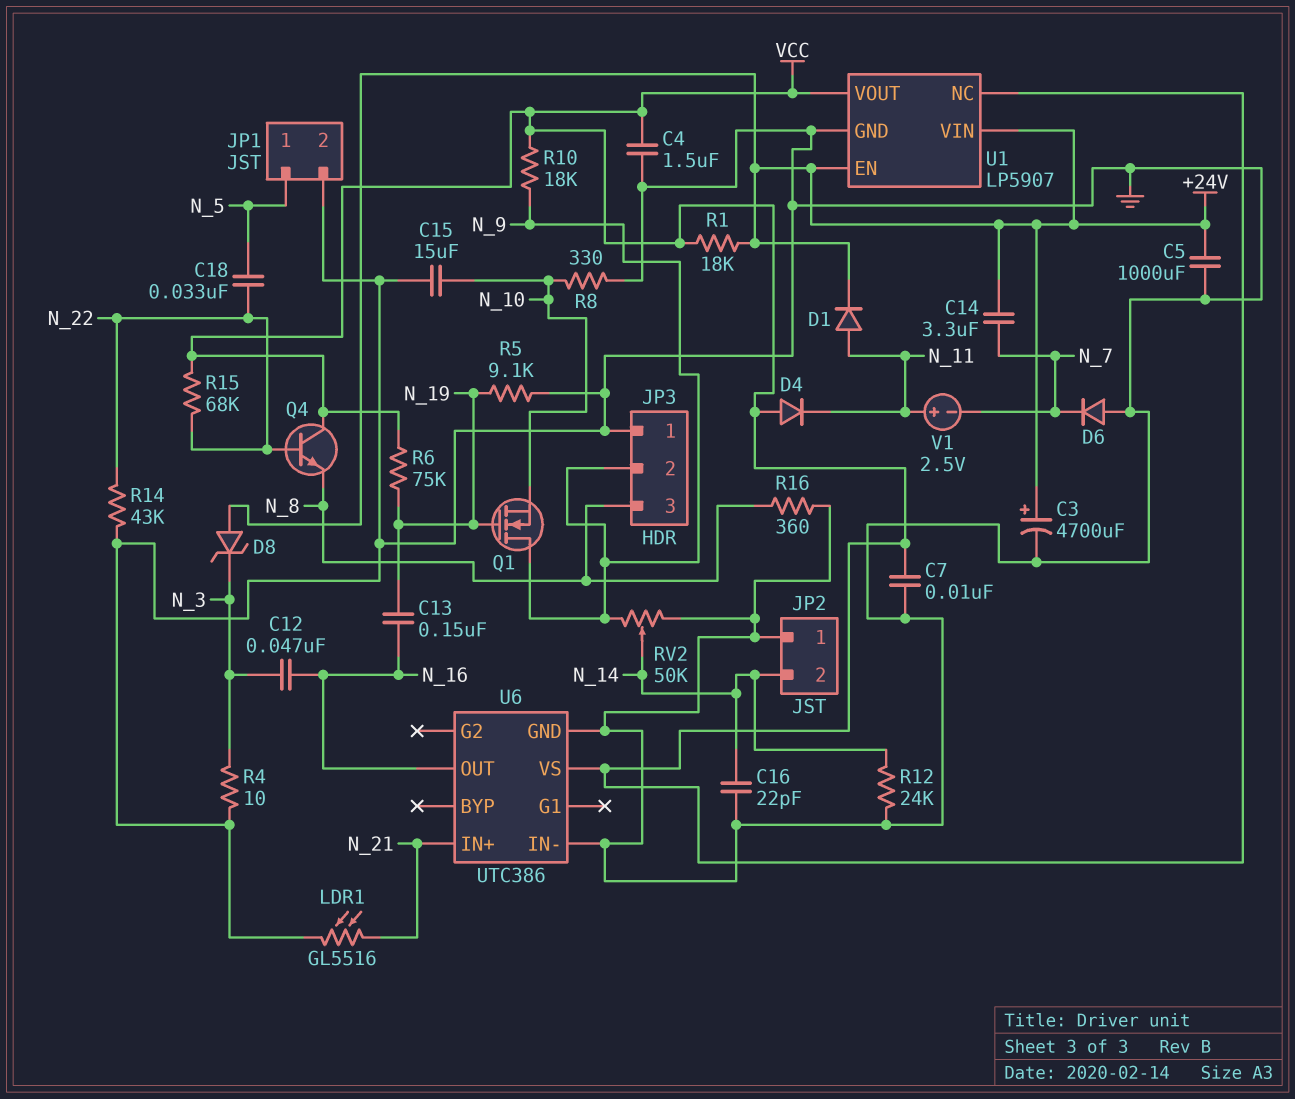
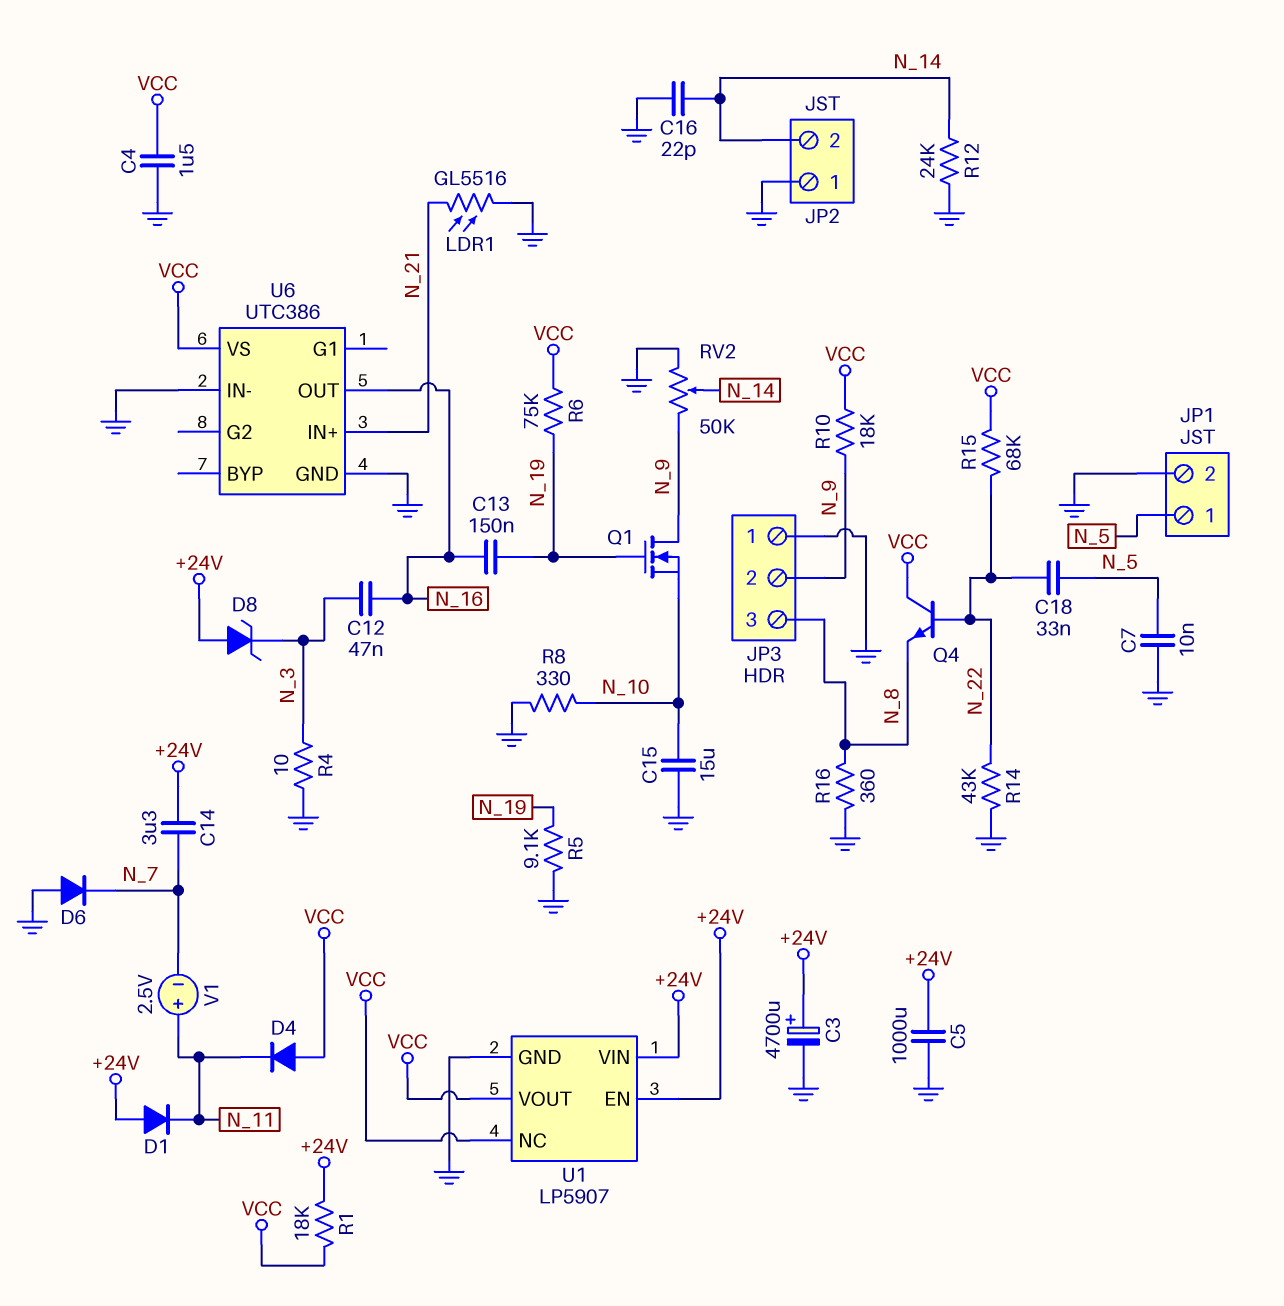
C7: 10nF (GND, VCC) -> 10nF (GND, N_5)
D1: diode (A N_11, K +24V) -> diode (A +24V, K N_11)

